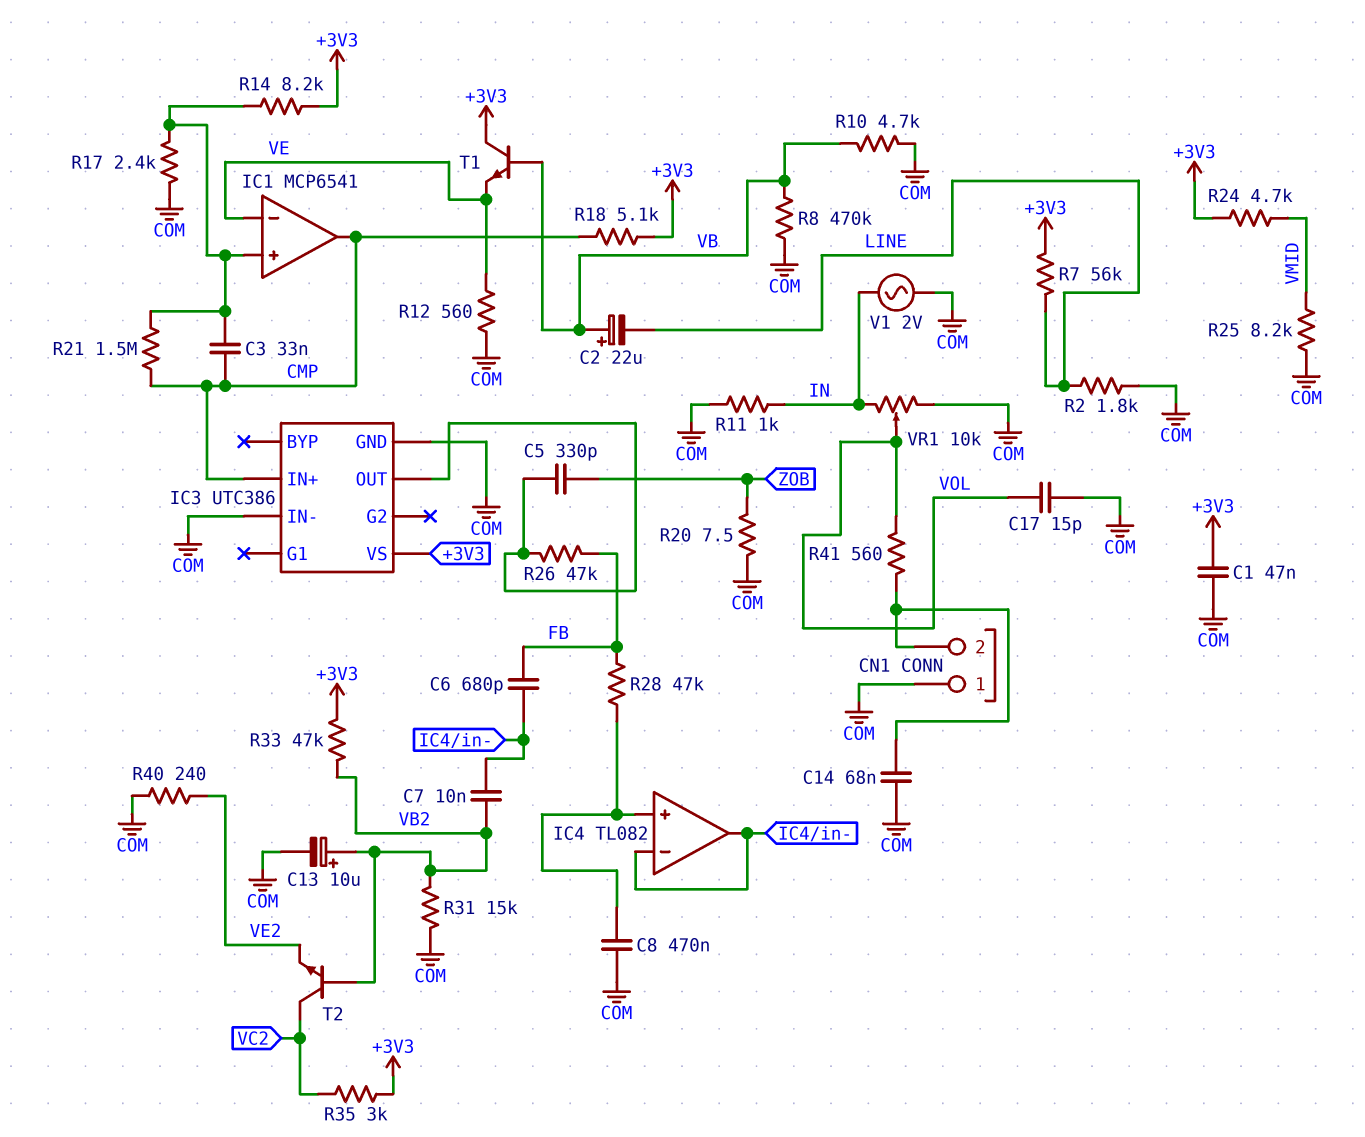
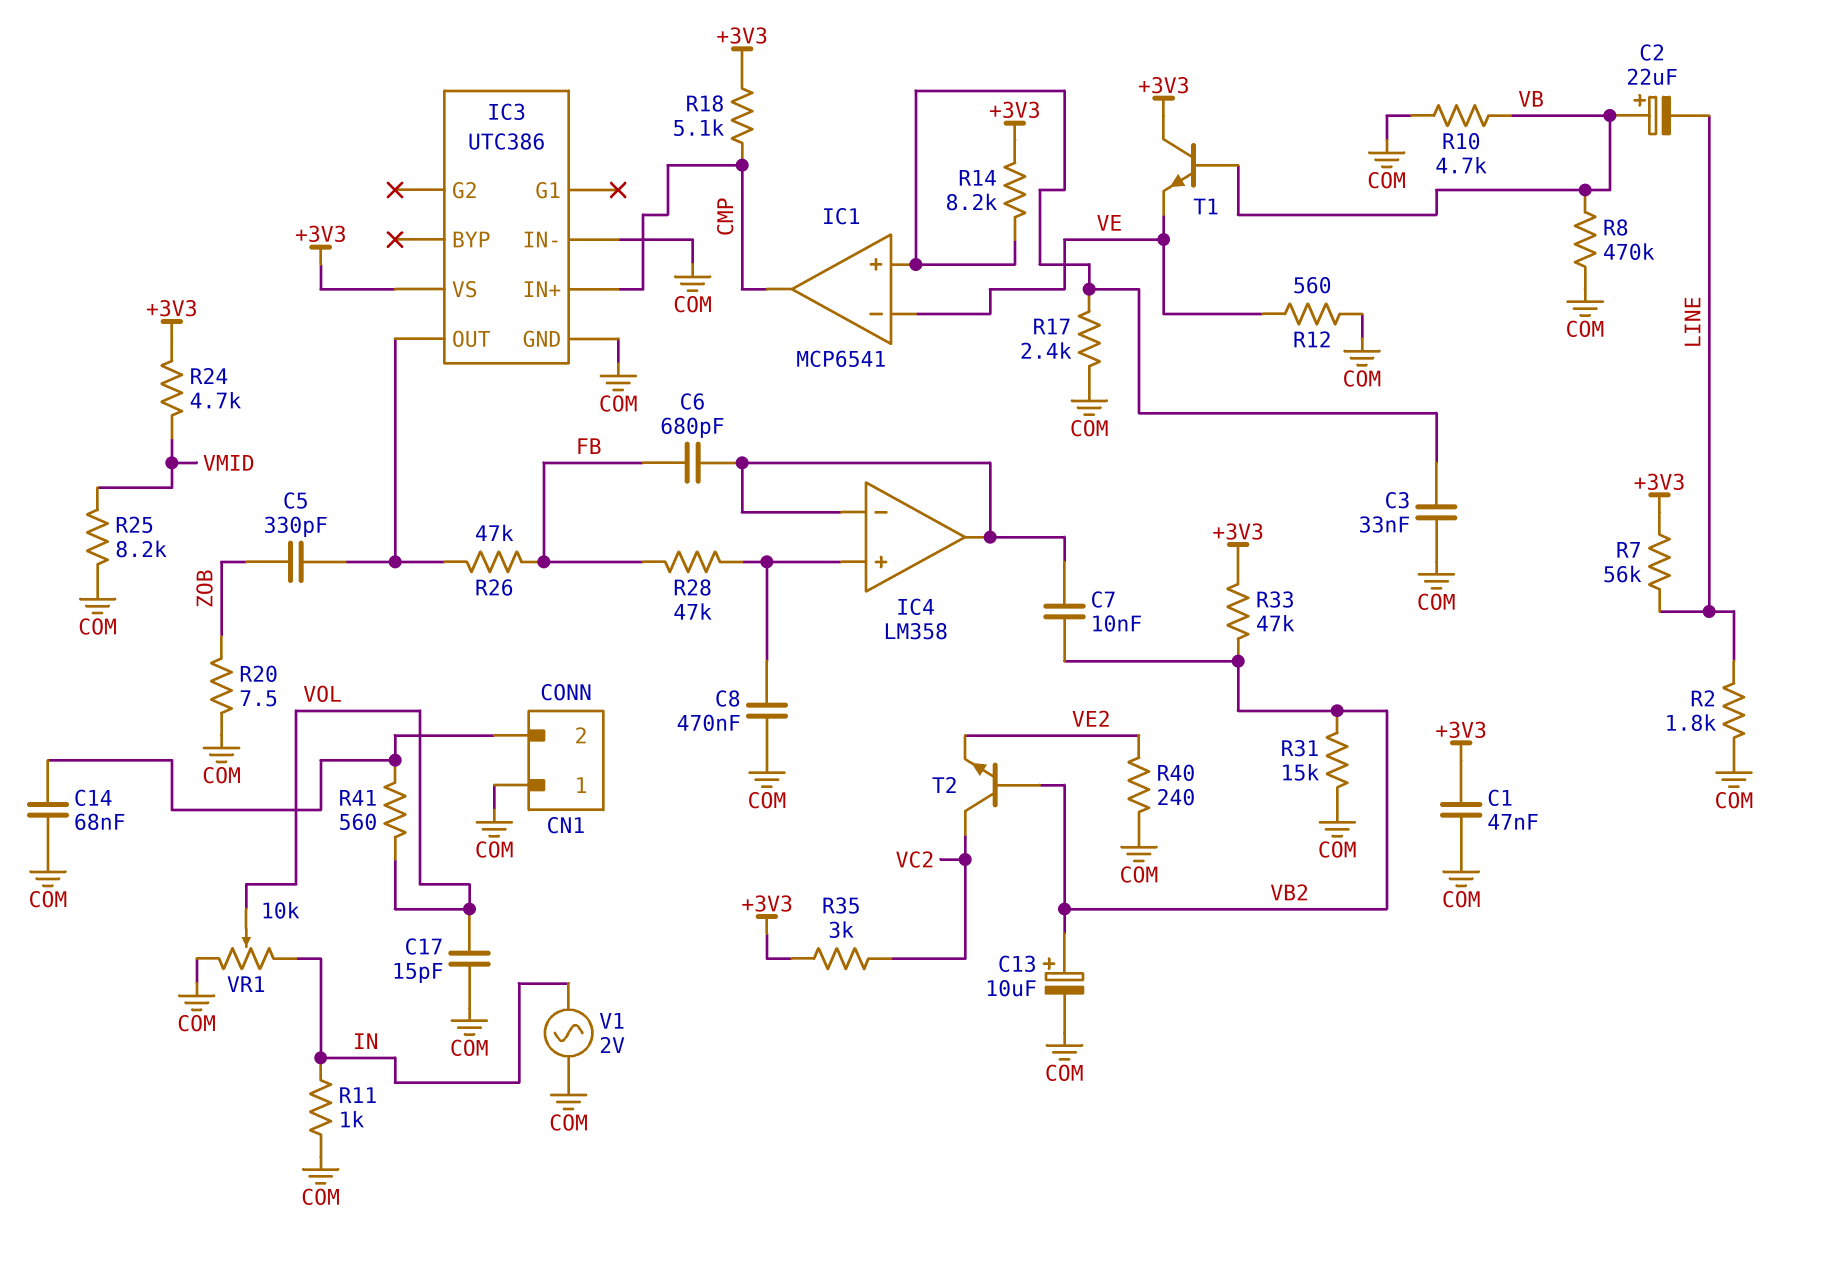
C3: 33nF (CMP, IC1/in+) -> 33nF (COM, IC1/in+)
IC4: TL082 -> LM358
R21: 1.5M (CMP, IC1/in+) -> none

